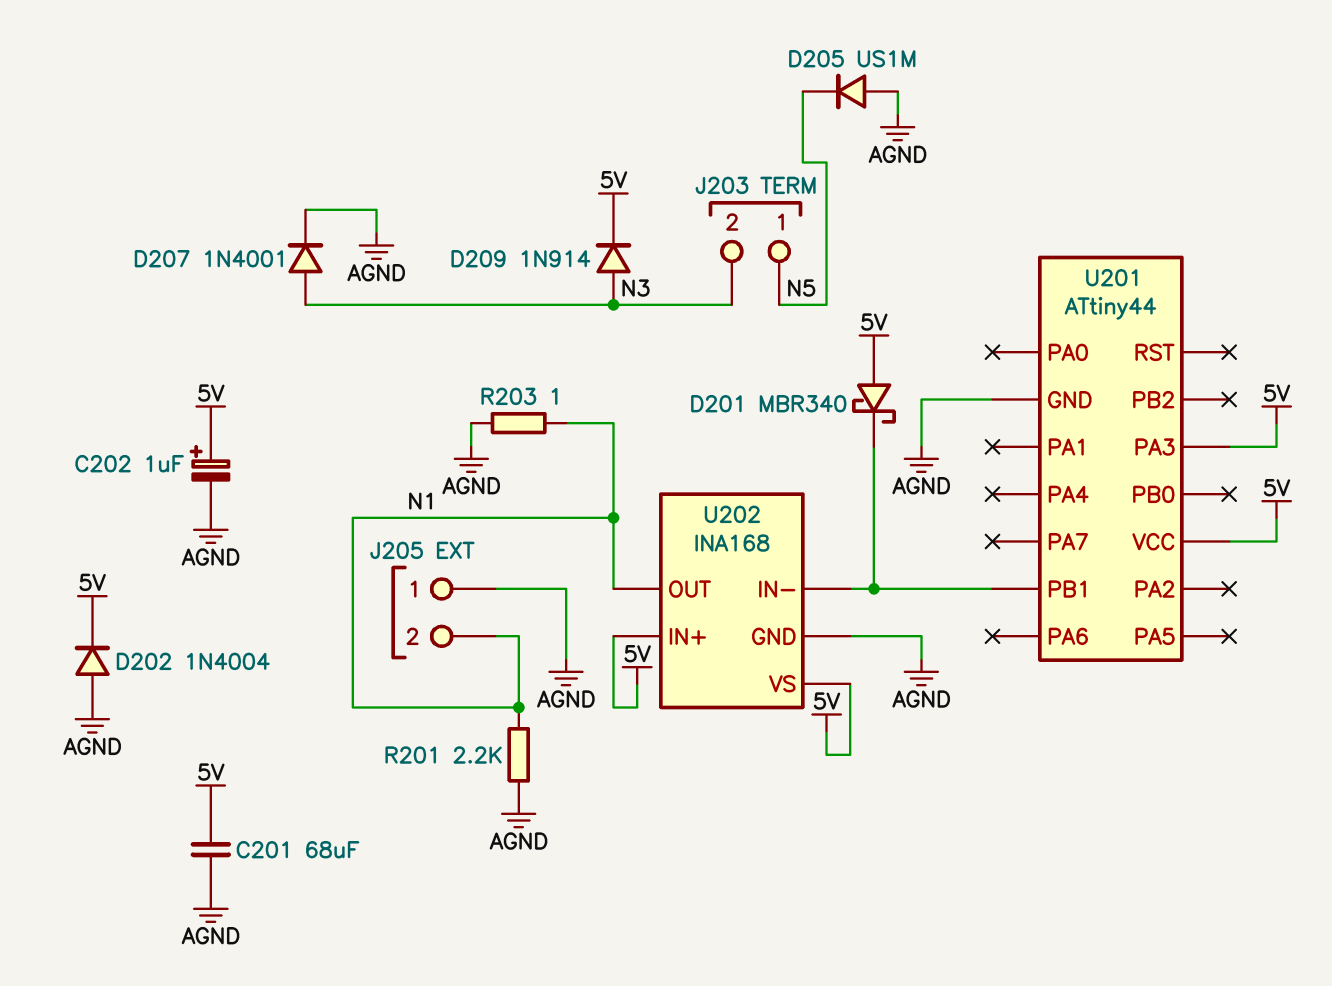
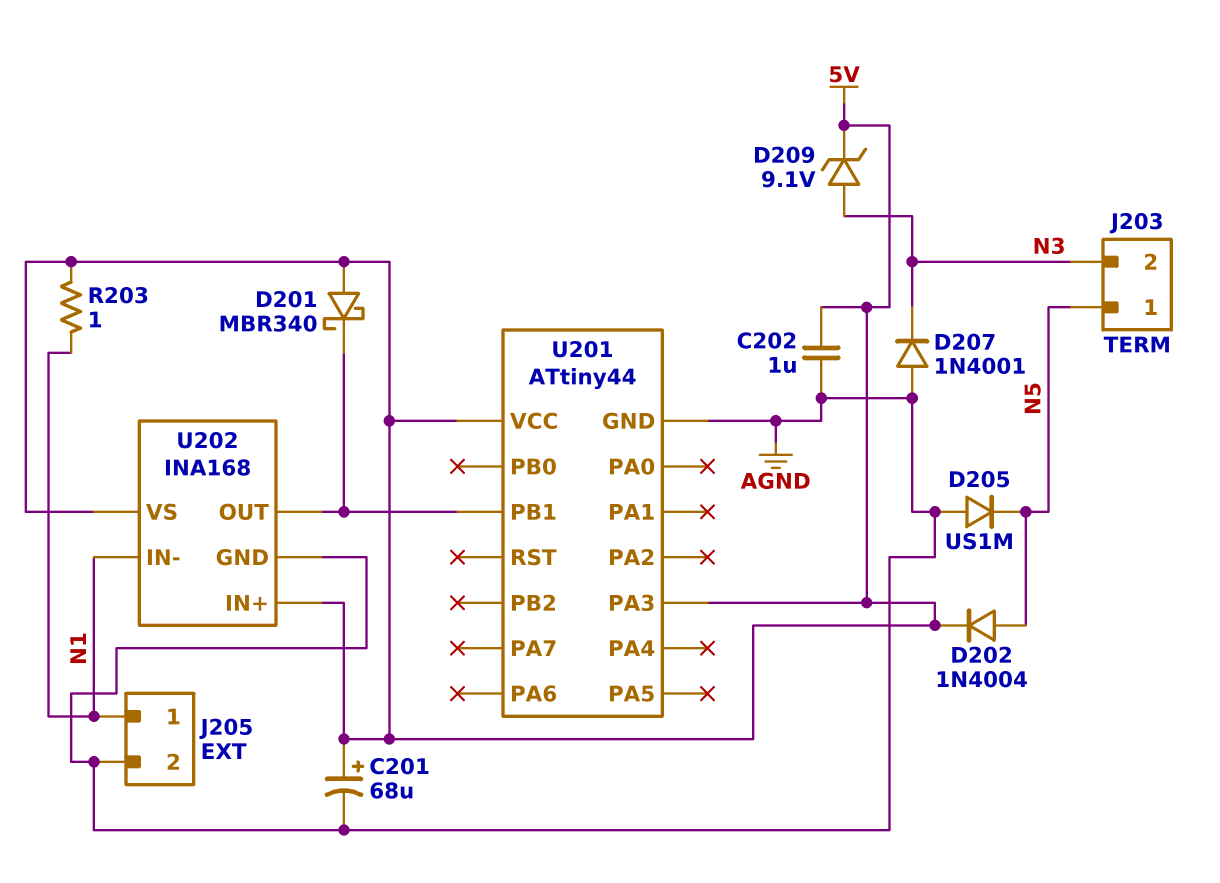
C201: 68uF (5V, AGND) -> 68uF (plus 5V, minus AGND)
C202: 1uF (plus 5V, minus AGND) -> 1uF (5V, AGND)
D202: diode 1N4004 (A AGND, K 5V) -> diode 1N4004 (A N5, K 5V)
D207: diode 1N4001 (A N3, K AGND) -> diode 1N4001 (A AGND, K N3)
D209: diode 1N914 (A N3, K 5V) -> zener 9.1V (A N3, K 5V)
J205 pin 1: AGND -> N1
J205 pin 2: N1 -> AGND
R201: 2.2k (AGND, N1) -> none
R203: 1 (AGND, N1) -> 1 (5V, N1)
U202 pin IN-: U201/PB1 -> N1
U202 pin OUT: N1 -> U201/PB1

